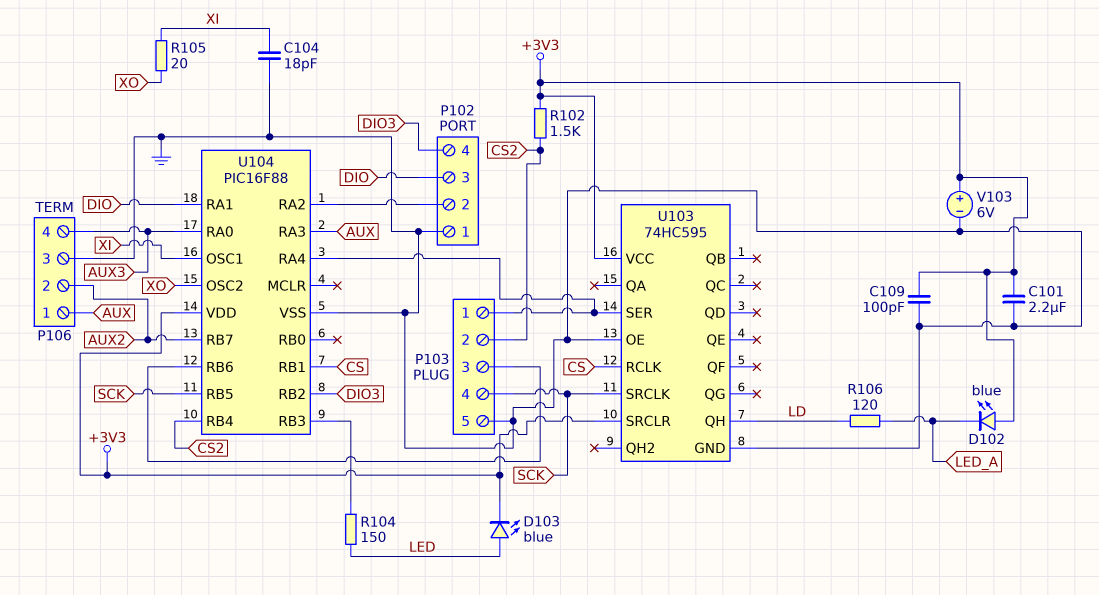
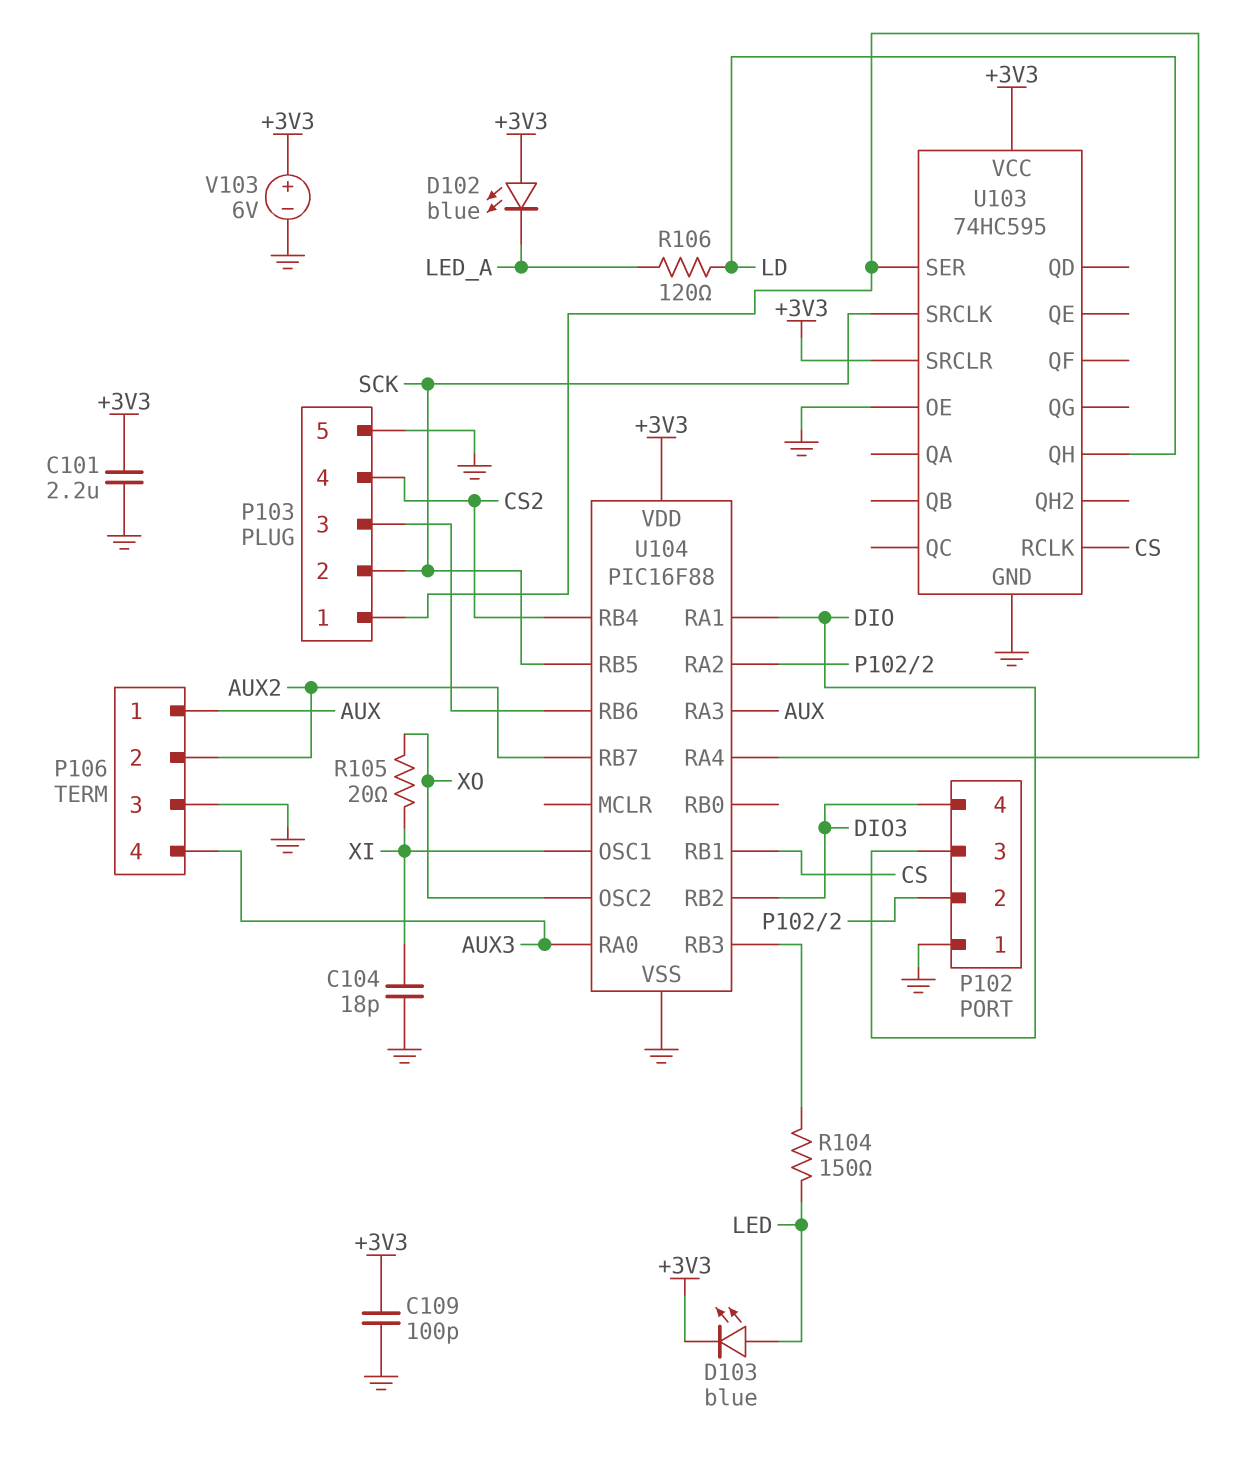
P103 pin 2: CS2 -> SCK
P103 pin 4: SCK -> CS2
R102: 1.5k (+3V3, CS2) -> none

